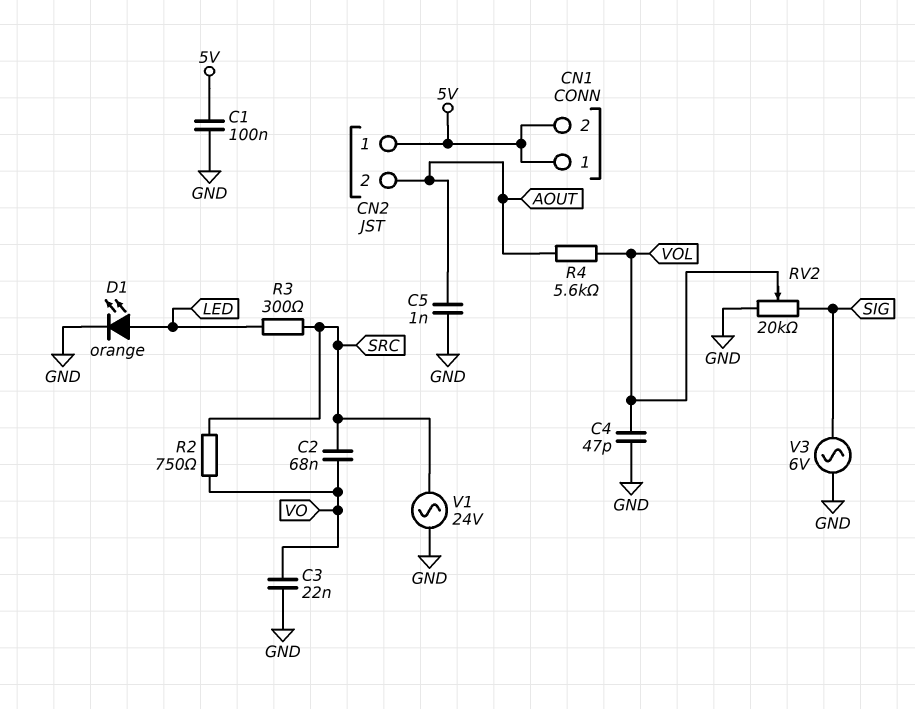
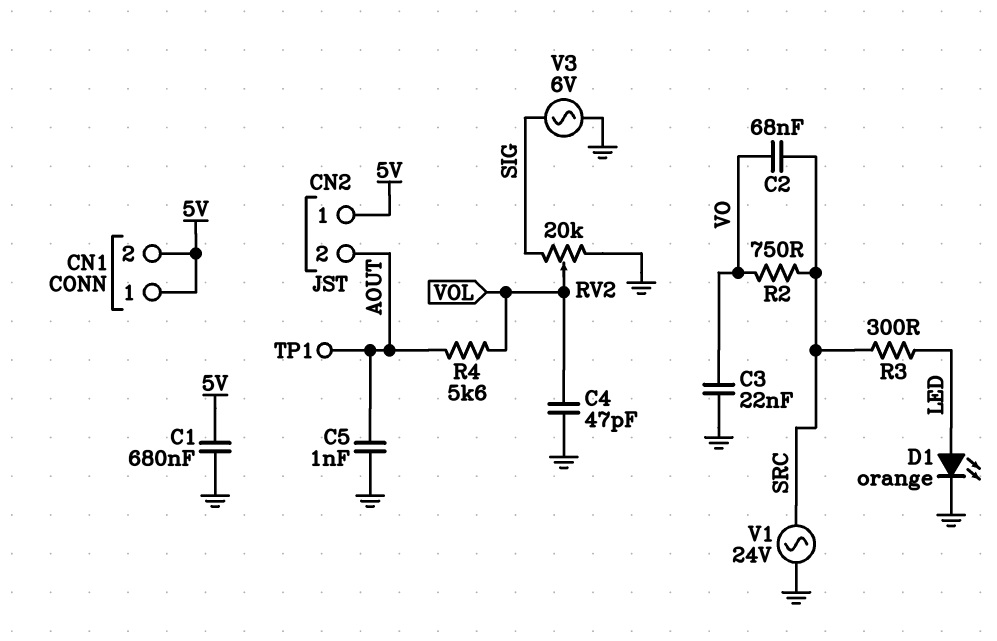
C1: 100nF (5V, GND) -> 680nF (5V, GND)
TP1: none -> test point (AOUT)

